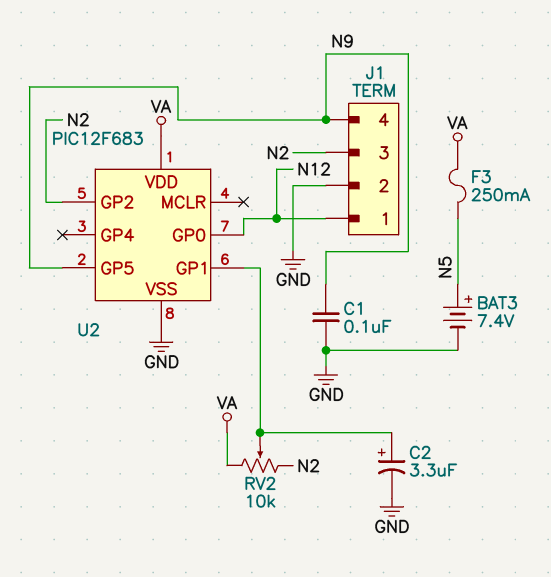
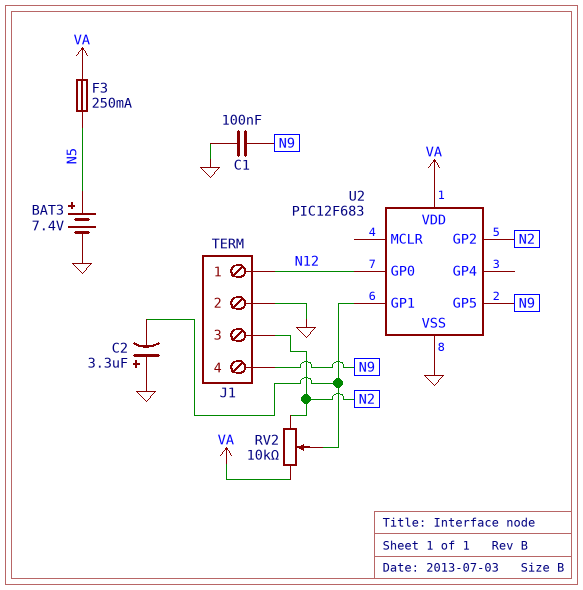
C2: 3.3uF (plus U2/GP1, minus GND) -> 3.3uF (plus GND, minus U2/GP1)

